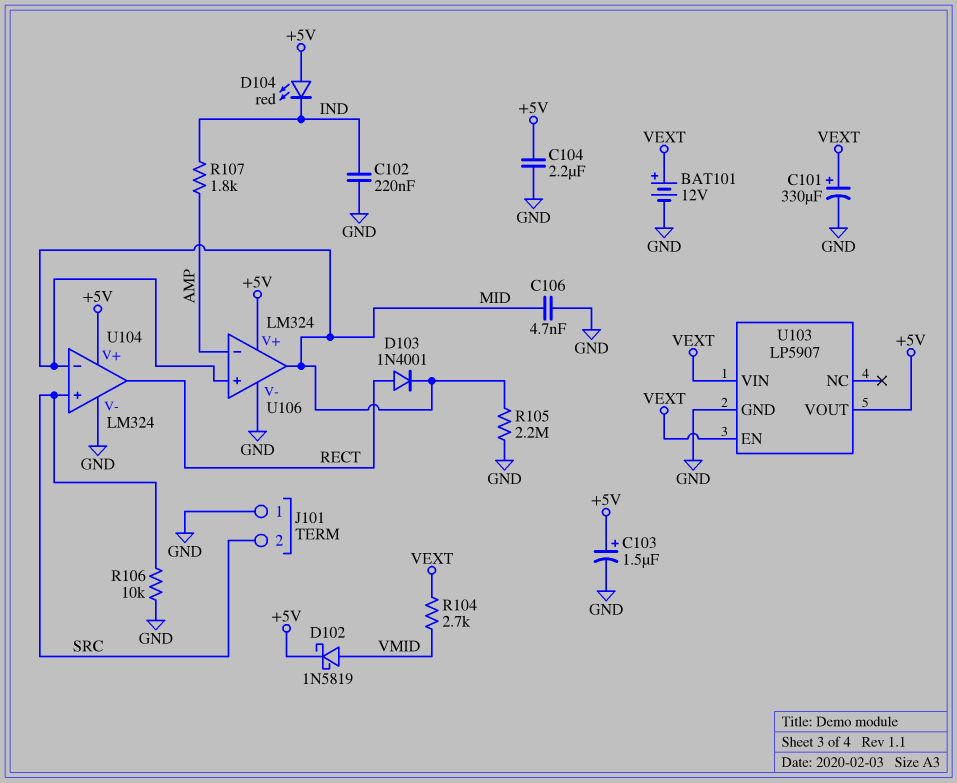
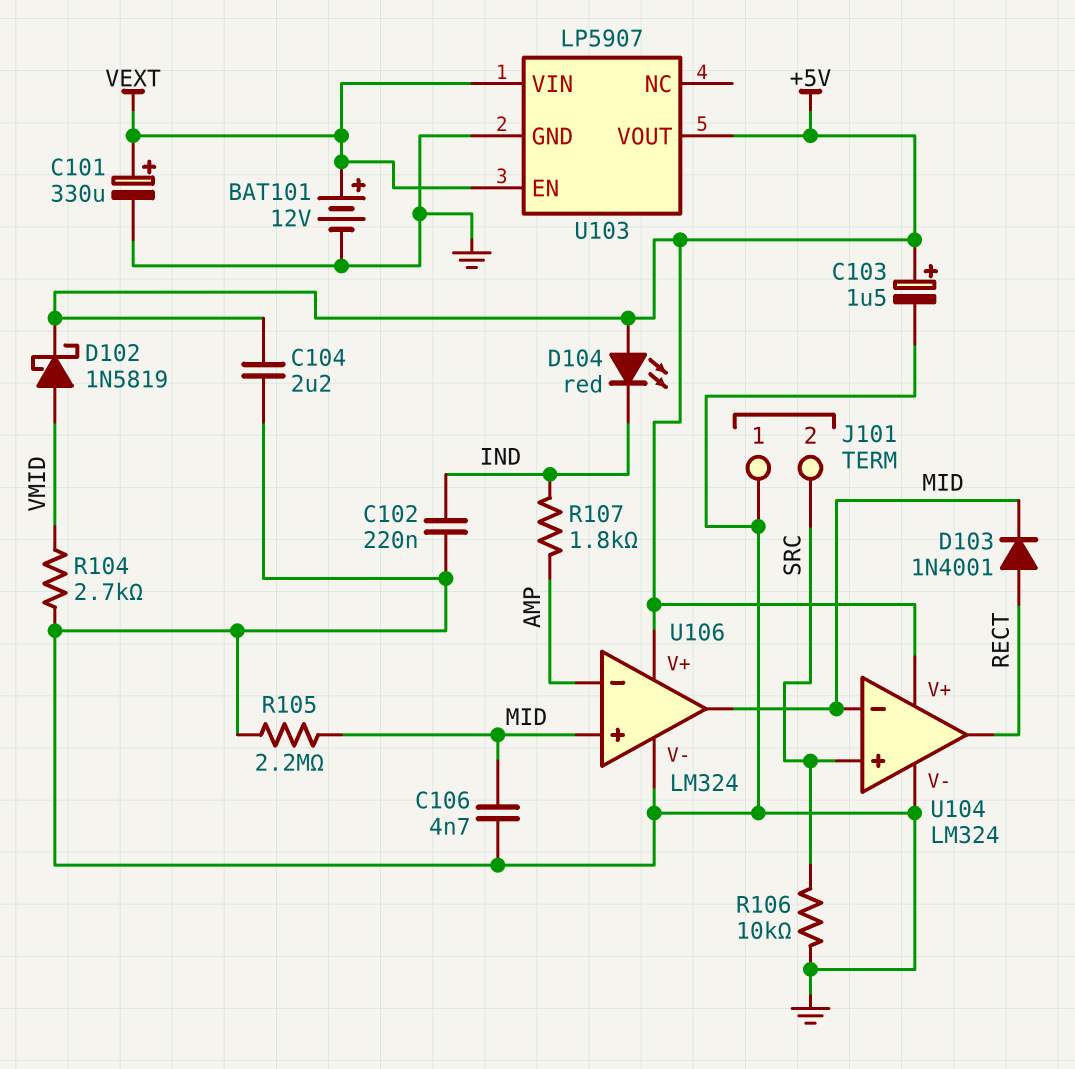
R104: 2.7k (VEXT, VMID) -> 2.7k (GND, VMID)

